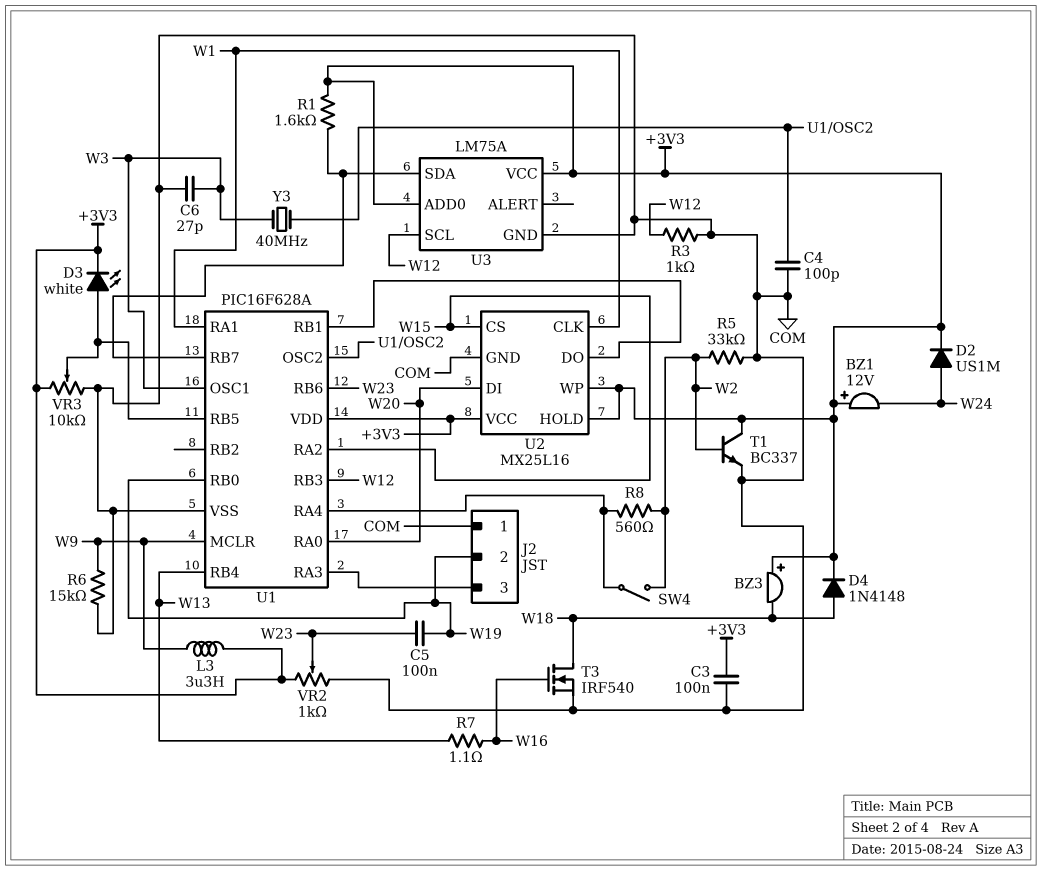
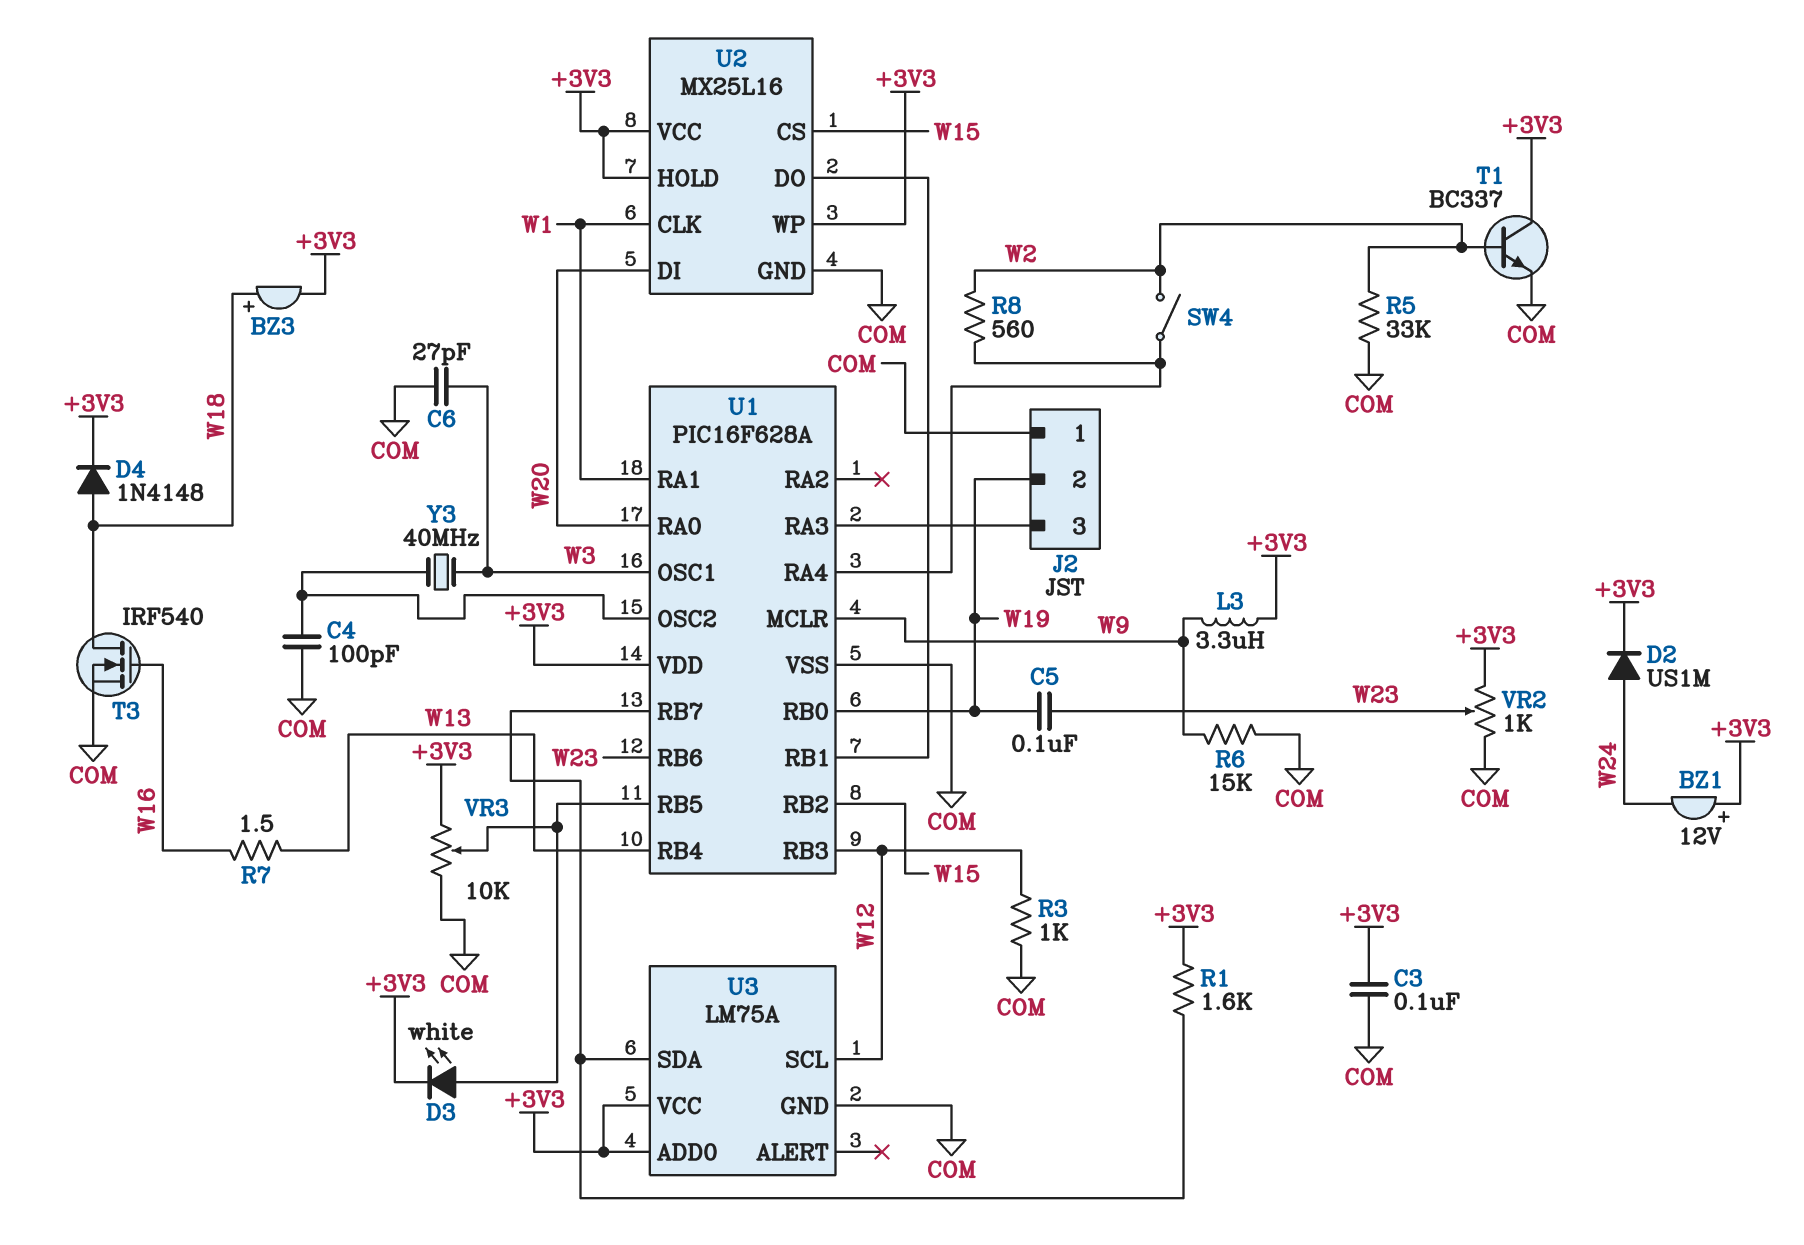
BZ3: buzzer (plus +3V3, minus W18) -> buzzer (plus W18, minus +3V3)
R7: 1.1 (W13, W16) -> 1.5 (W13, W16)
U1 pin RA2: W15 -> none
U1 pin RB2: none -> W15

